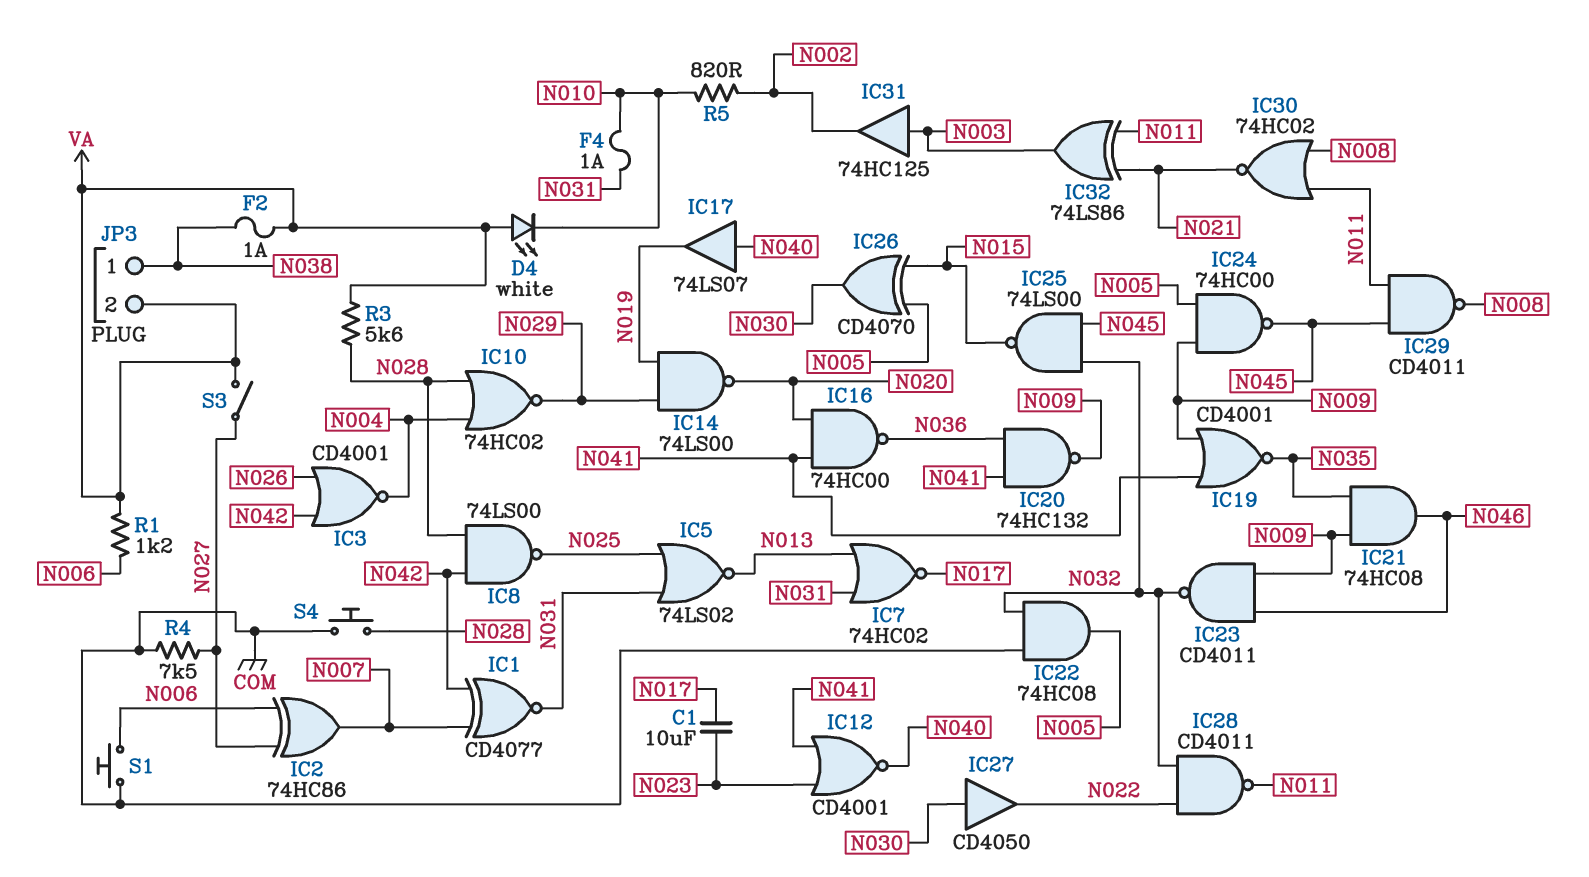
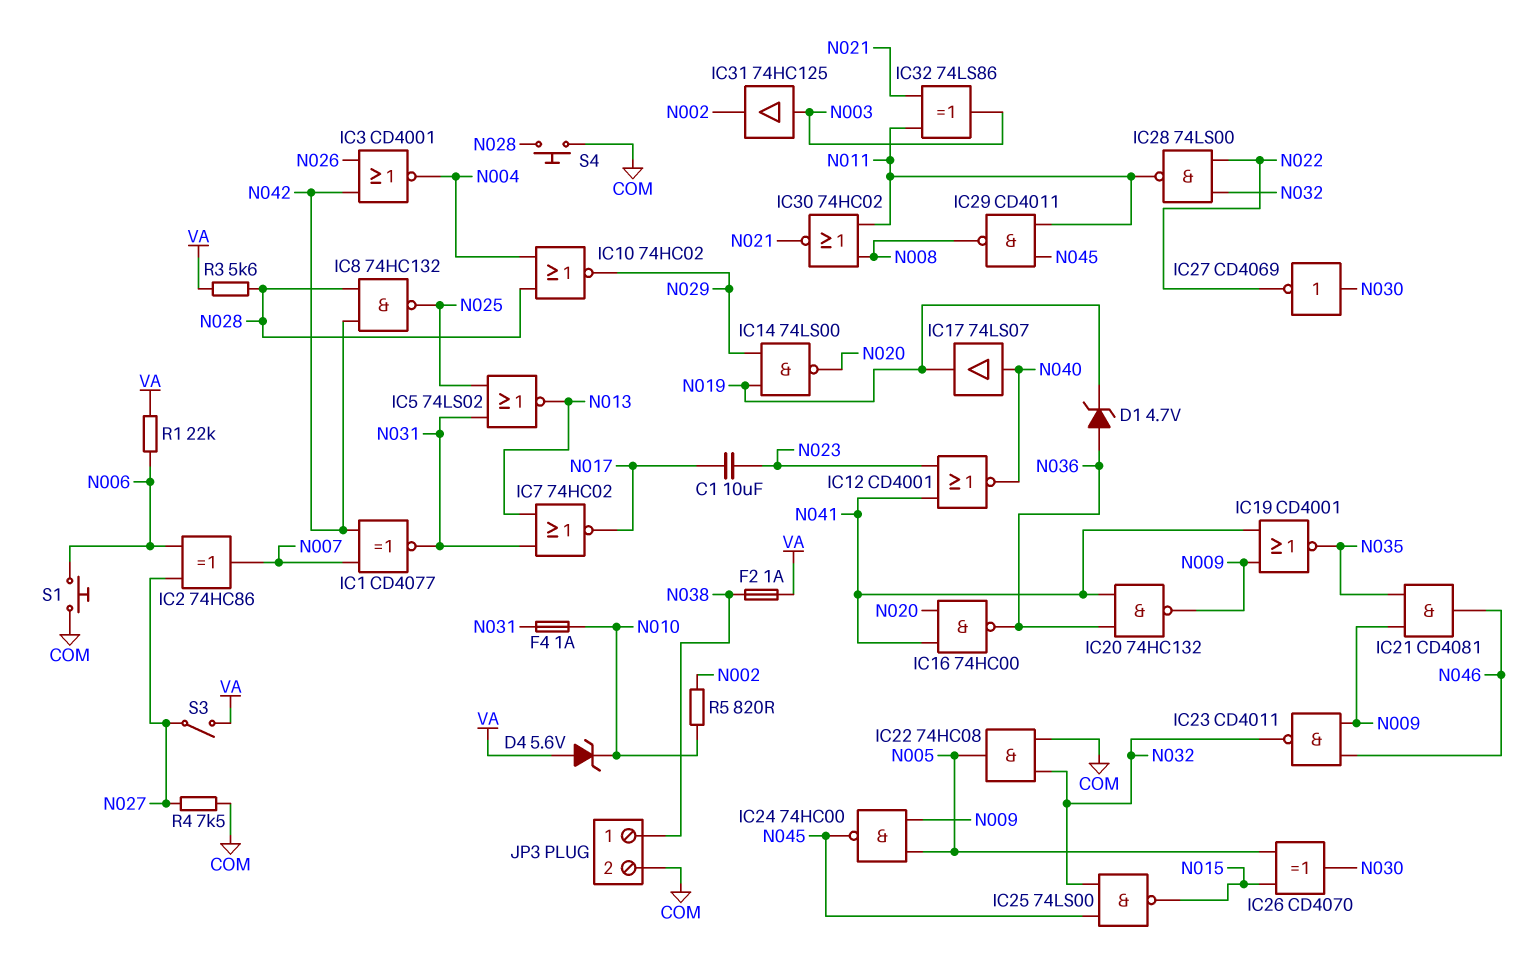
D1: none -> zener 4.7V (A N036, K N019)
D4: LED white (A VA, K N010) -> zener 5.6V (A VA, K N010)
IC8: NAND 74LS00 (in N028, in N042, out N025) -> NAND 74HC132 (in N028, in N042, out N025)
IC21: AND 74HC08 (in N009, in N035, out N046) -> AND CD4081 (in N009, in N035, out N046)
IC27: buffer CD4050 (in N030, out N022) -> NOT CD4069 (in N030, out N022)
IC28: NAND CD4011 (in N022, in N032, out N011) -> NAND 74LS00 (in N022, in N032, out N011)
JP3 pin 2: VA -> COM
R1: 1.2k (N006, VA) -> 22k (N006, VA)

